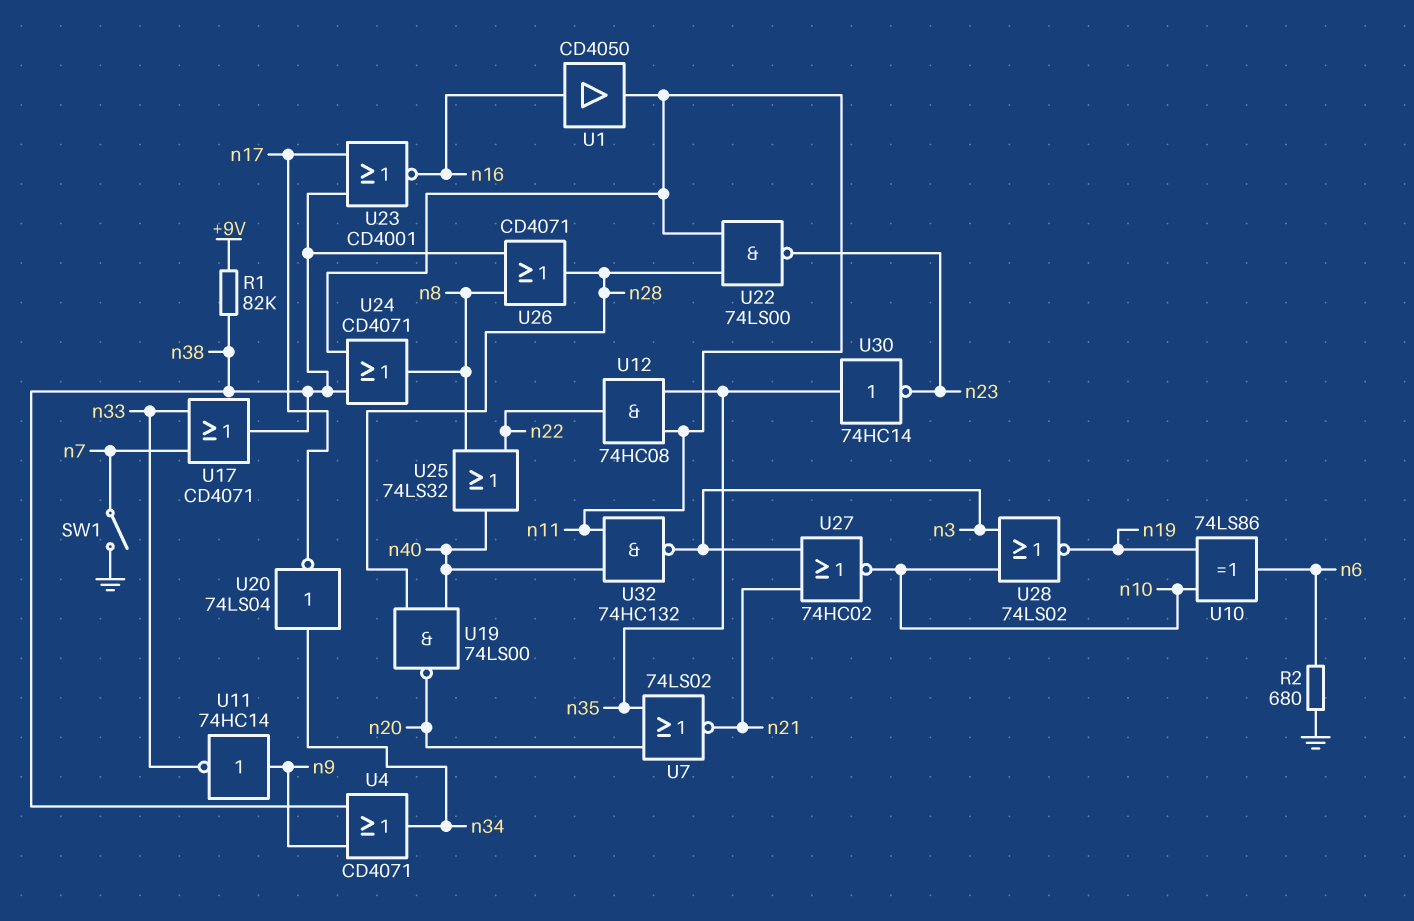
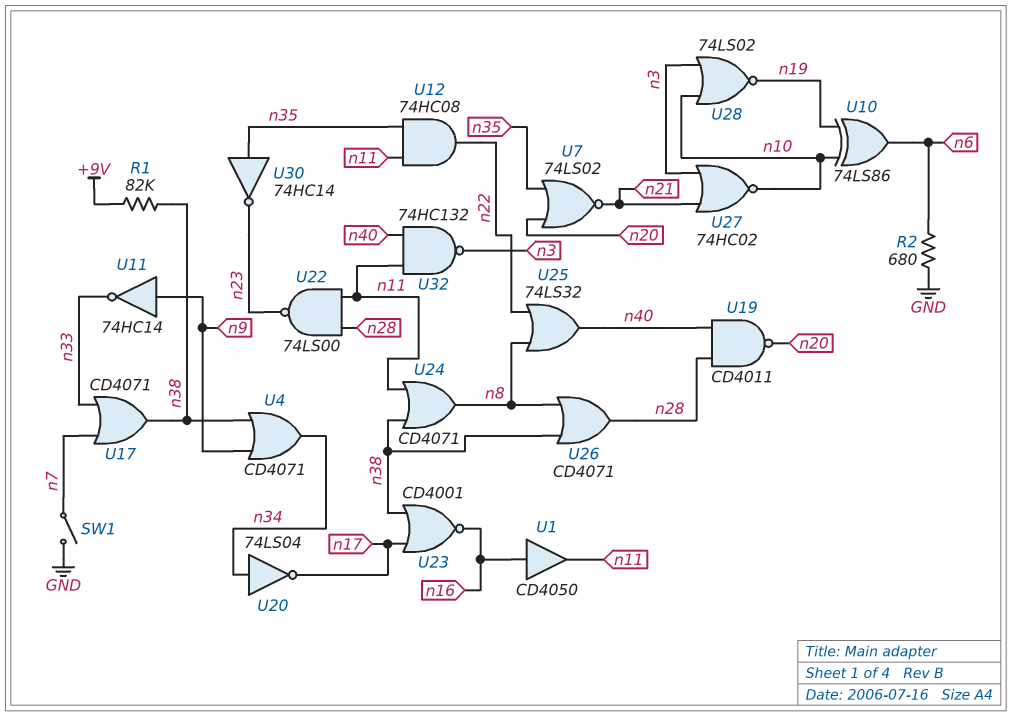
U19: NAND 74LS00 (in n28, in n40, out n20) -> NAND CD4011 (in n28, in n40, out n20)

